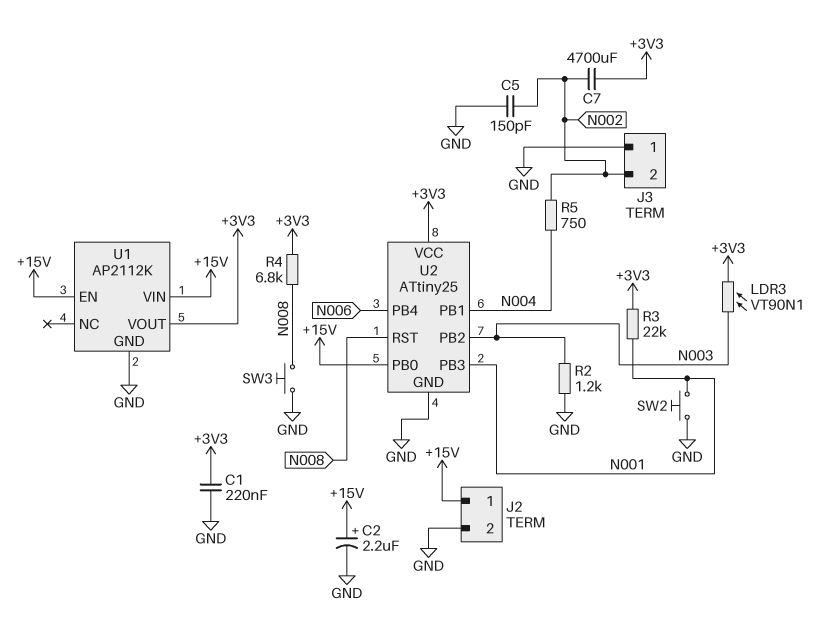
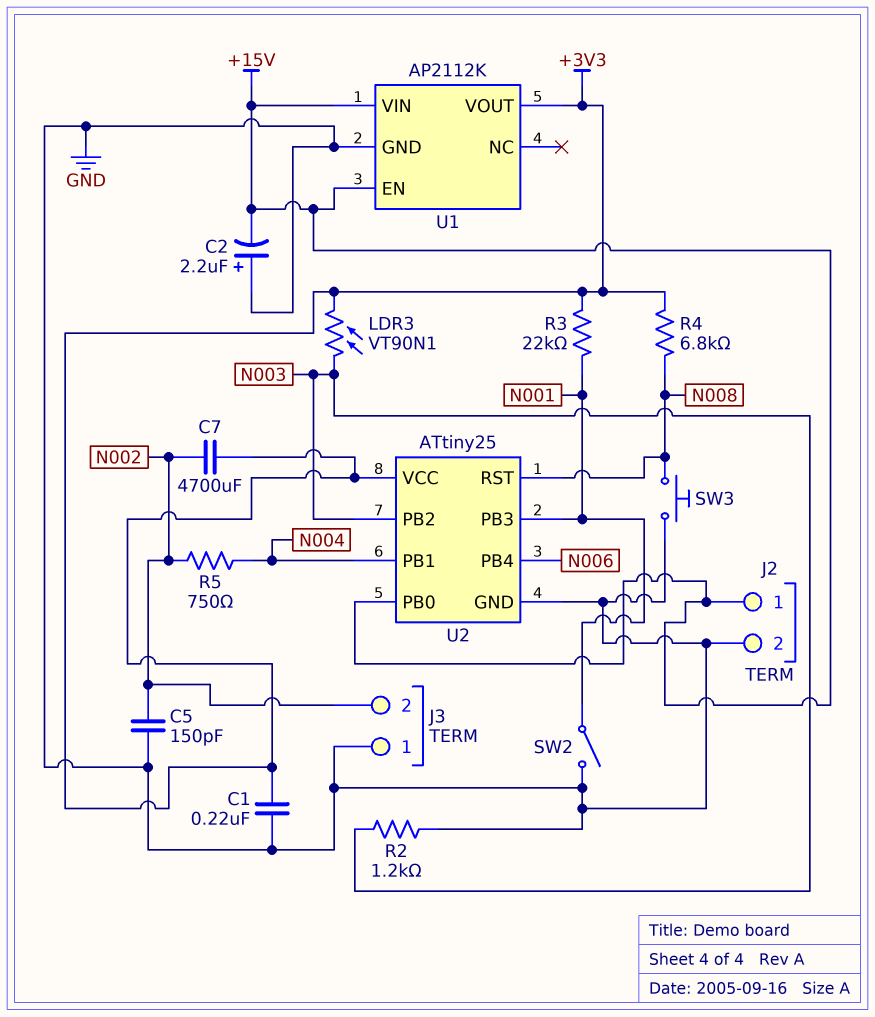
C2: 2.2uF (plus +15V, minus GND) -> 2.2uF (plus GND, minus +15V)
SW2: button (GND, N001) -> switch (GND, N001)

